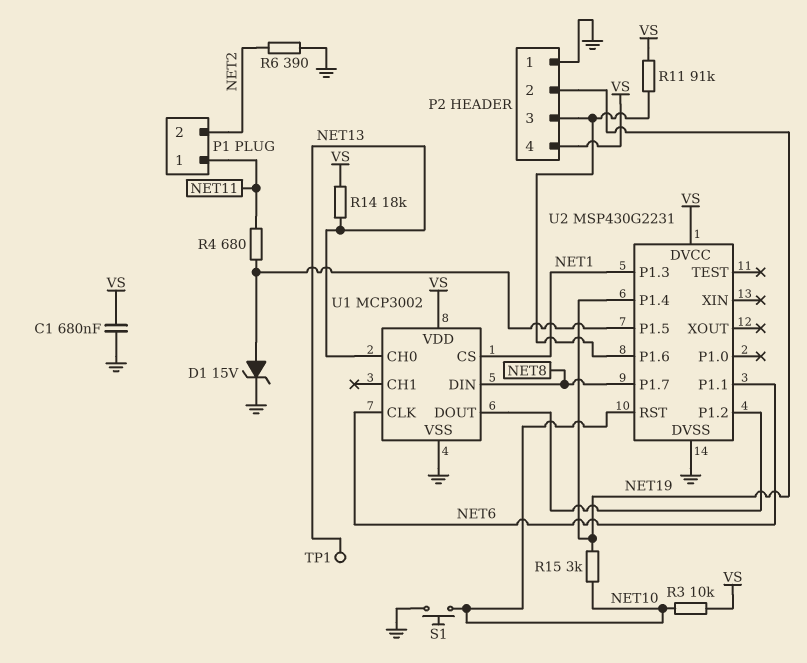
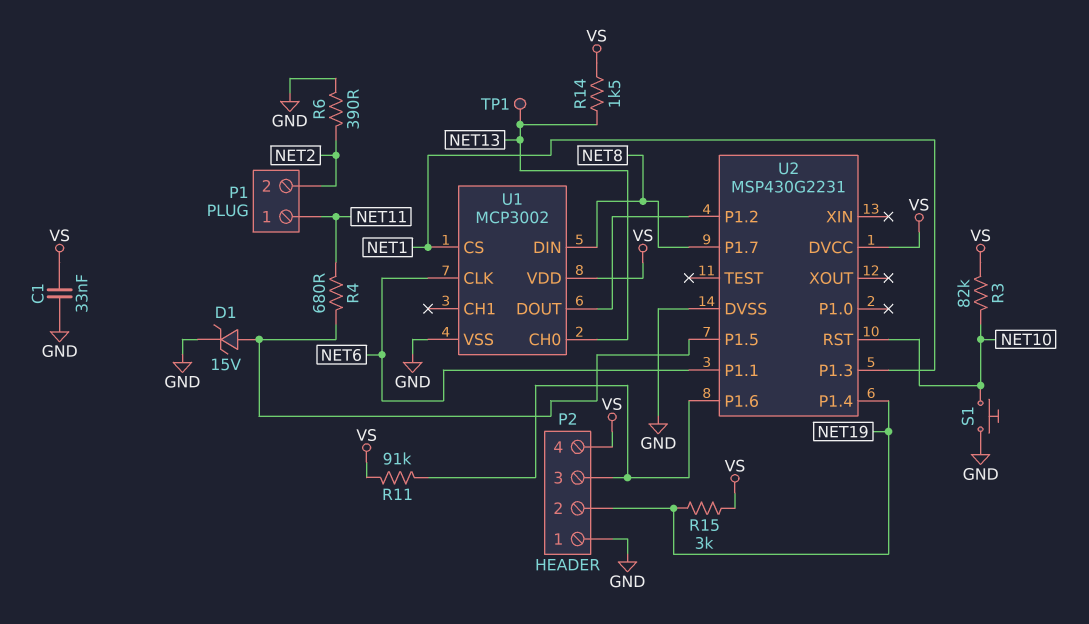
C1: 680nF (GND, VS) -> 33nF (GND, VS)
R3: 10k (NET10, VS) -> 82k (NET10, VS)
R14: 18k (NET13, VS) -> 1.5k (NET13, VS)
R15: 3k (NET10, NET19) -> 3k (NET19, VS)

